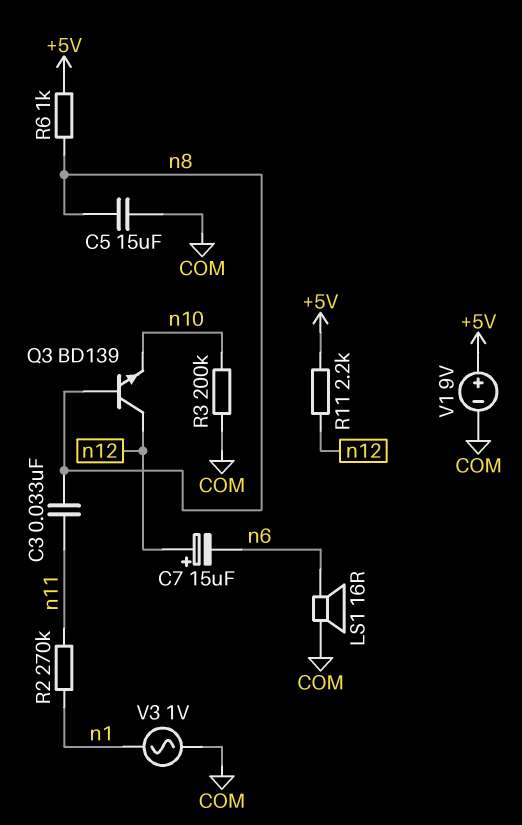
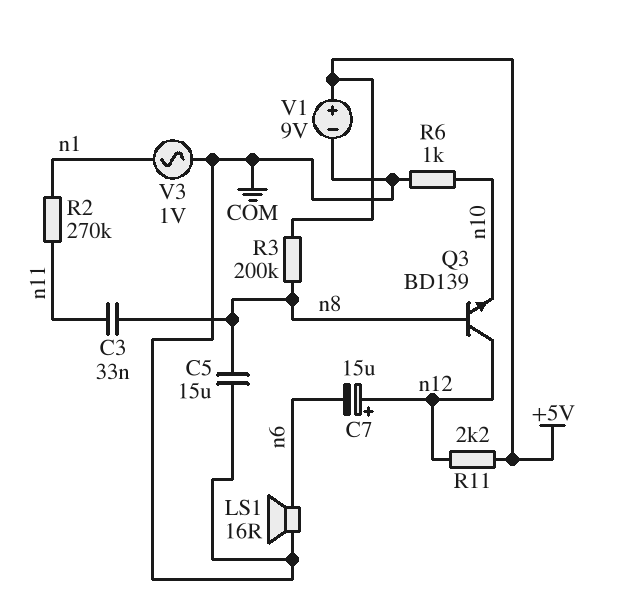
R3: 200k (COM, n10) -> 200k (+5V, n8)
R6: 1k (+5V, n8) -> 1k (COM, n10)

